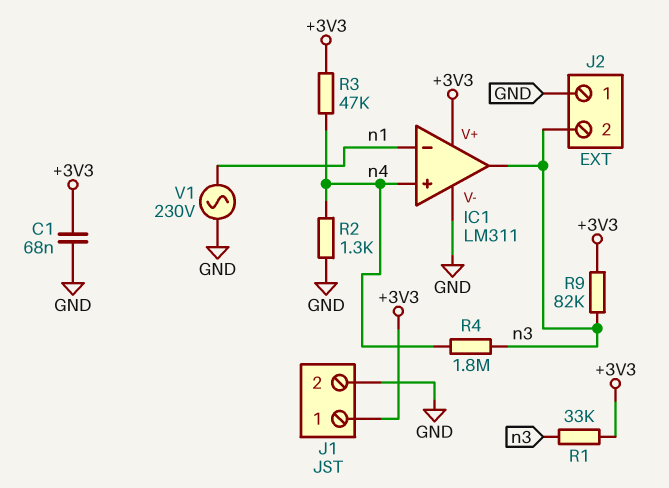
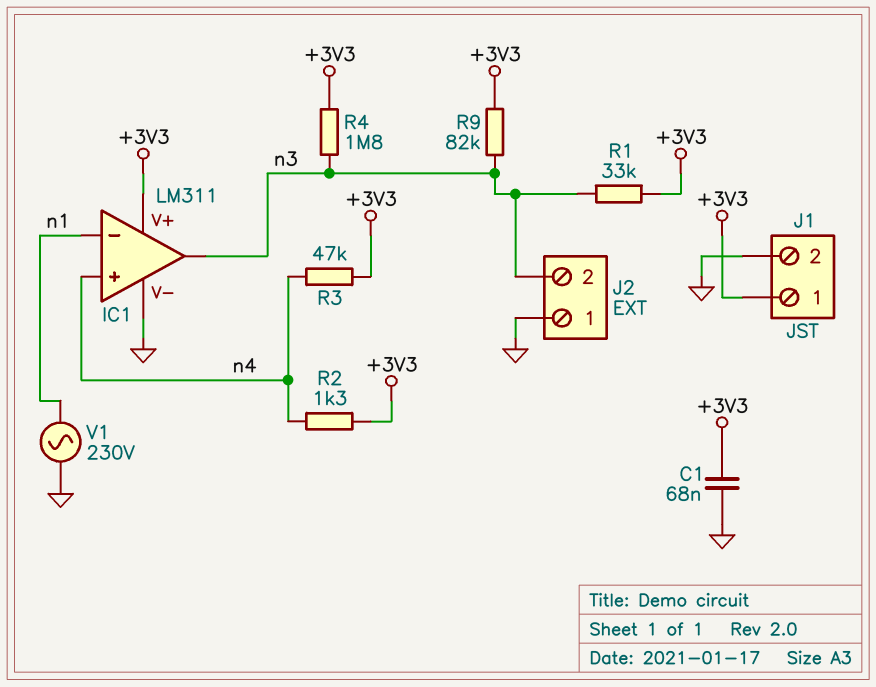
R2: 1.3k (GND, n4) -> 1.3k (+3V3, n4)
R4: 1.8M (n3, n4) -> 1.8M (+3V3, n3)

